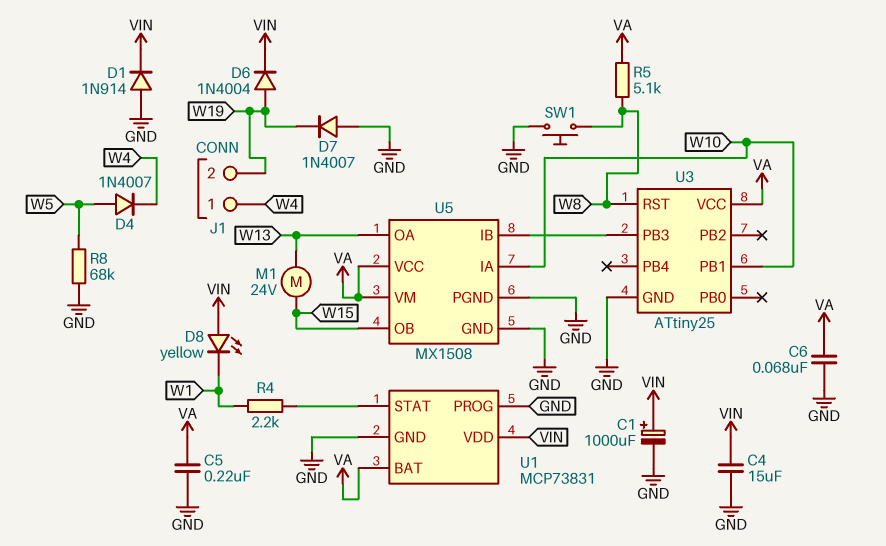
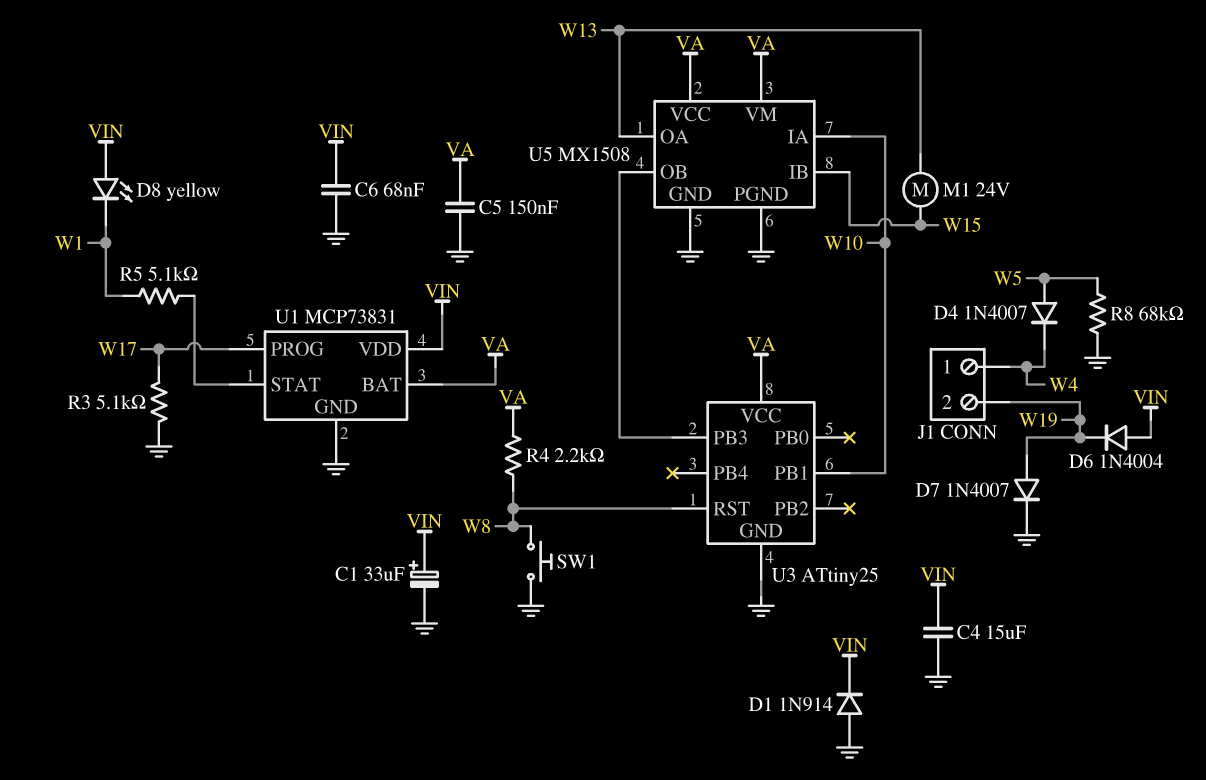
C1: 1000uF (plus VIN, minus GND) -> 33uF (plus VIN, minus GND)
C5: 220nF (GND, VA) -> 150nF (GND, VA)
C6: 68nF (GND, VA) -> 68nF (GND, VIN)
D6: diode 1N4004 (A W19, K VIN) -> diode 1N4004 (A VIN, K W19)
D7: diode 1N4007 (A GND, K W19) -> diode 1N4007 (A W19, K GND)
R3: none -> 5.1k (GND, W17)
R4: 2.2k (U1/STAT, W1) -> 2.2k (VA, W8)
R5: 5.1k (VA, W8) -> 5.1k (U1/STAT, W1)
U1 pin PROG: GND -> W17
U5 pin IB: U3/PB3 -> W15
U5 pin OB: W15 -> U3/PB3

